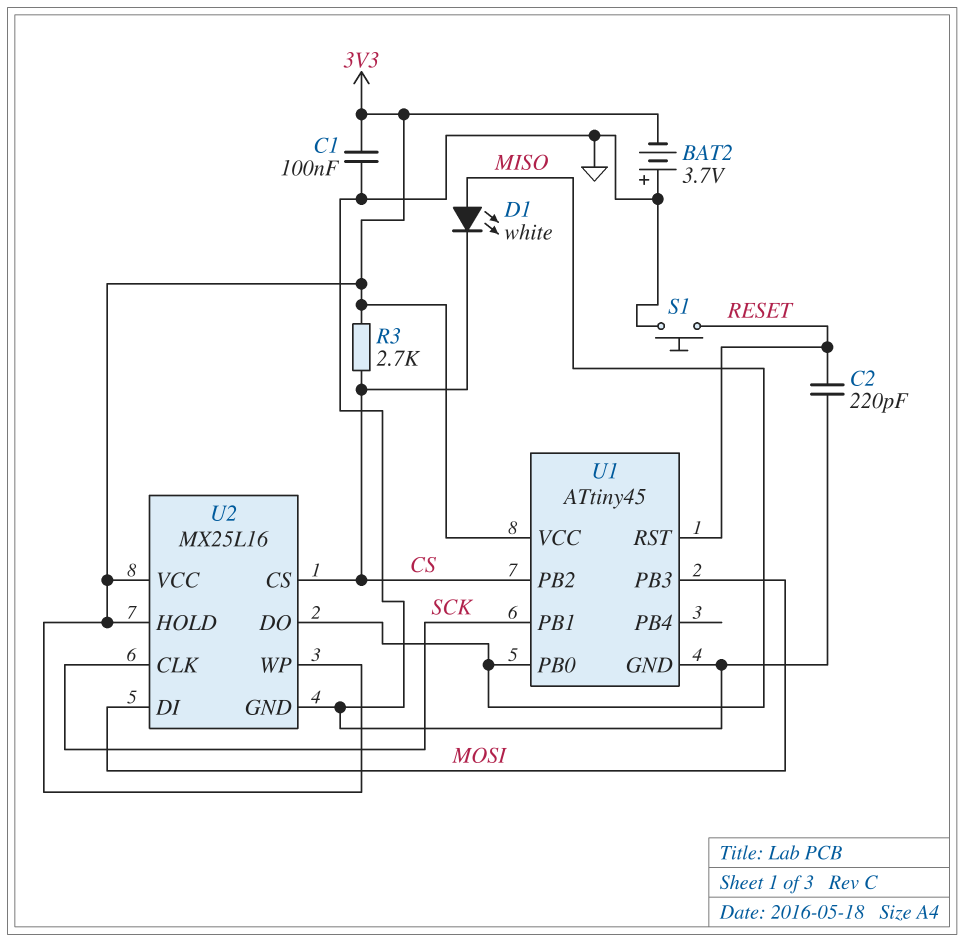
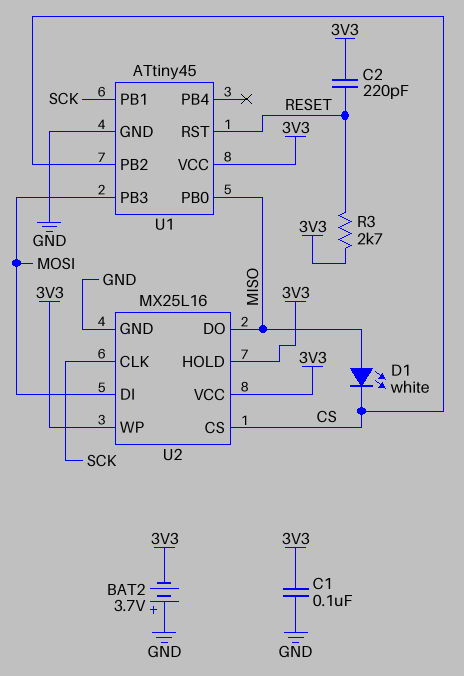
C2: 220pF (GND, RESET) -> 220pF (3V3, RESET)
R3: 2.7k (3V3, CS) -> 2.7k (3V3, RESET)
S1: button (GND, RESET) -> none

